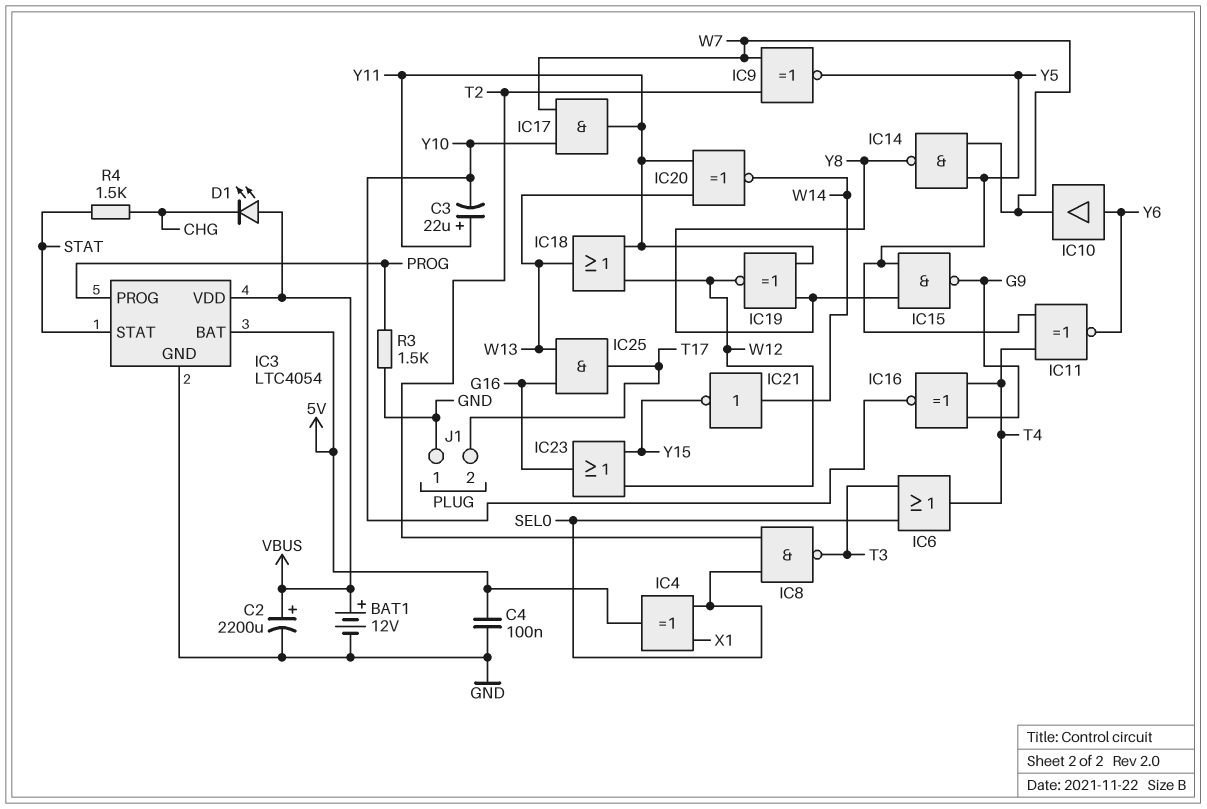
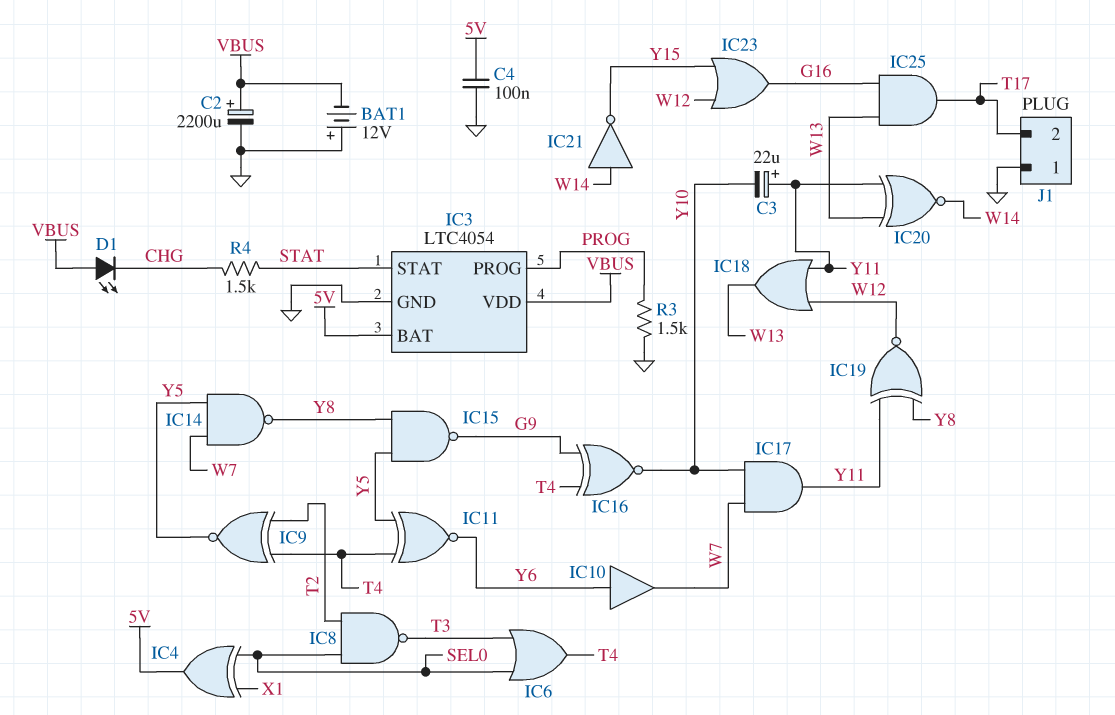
BAT1: 12V (plus VBUS, minus GND) -> 12V (plus GND, minus VBUS)
IC9: XNOR (in T2, in W7, out Y5) -> XNOR (in T2, in T4, out Y5)

